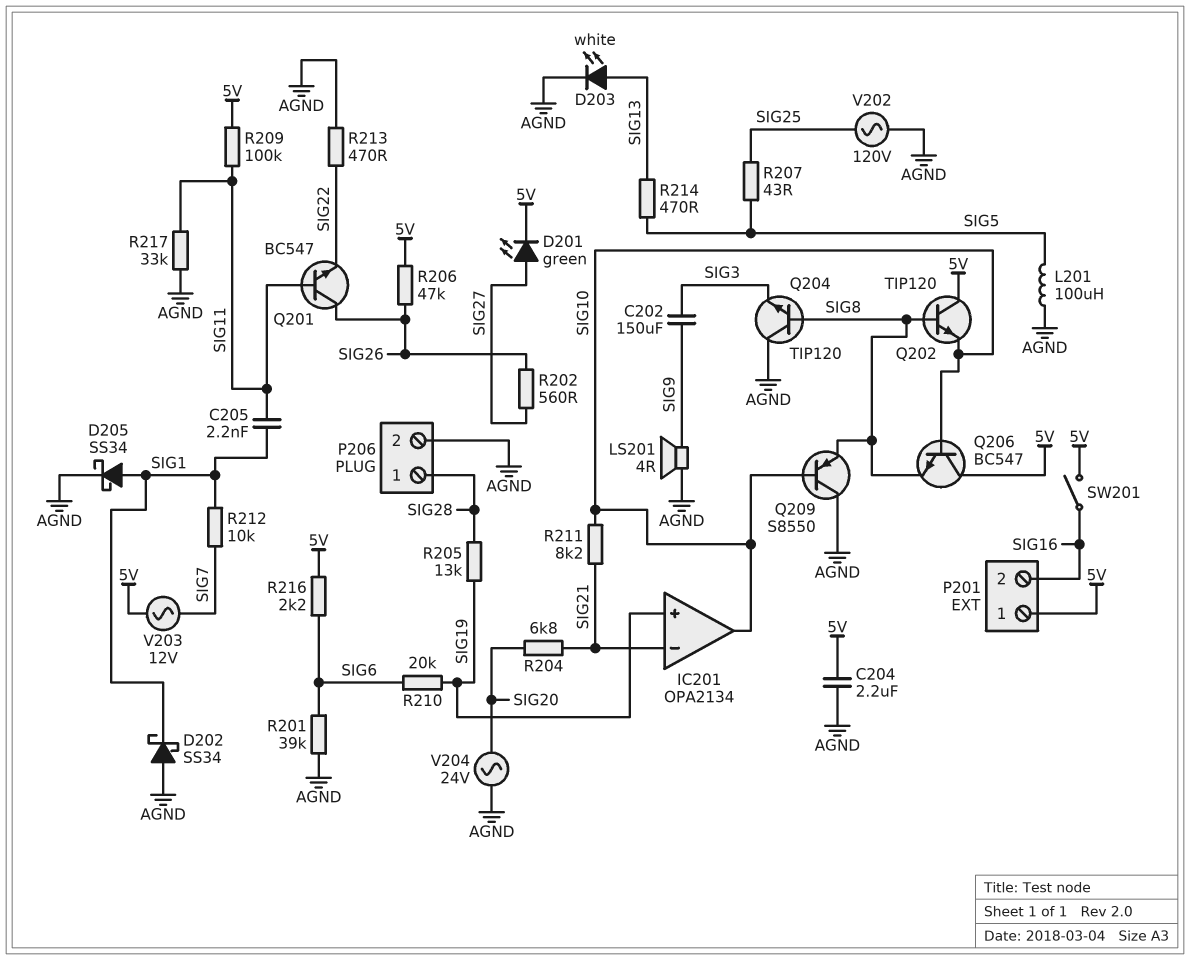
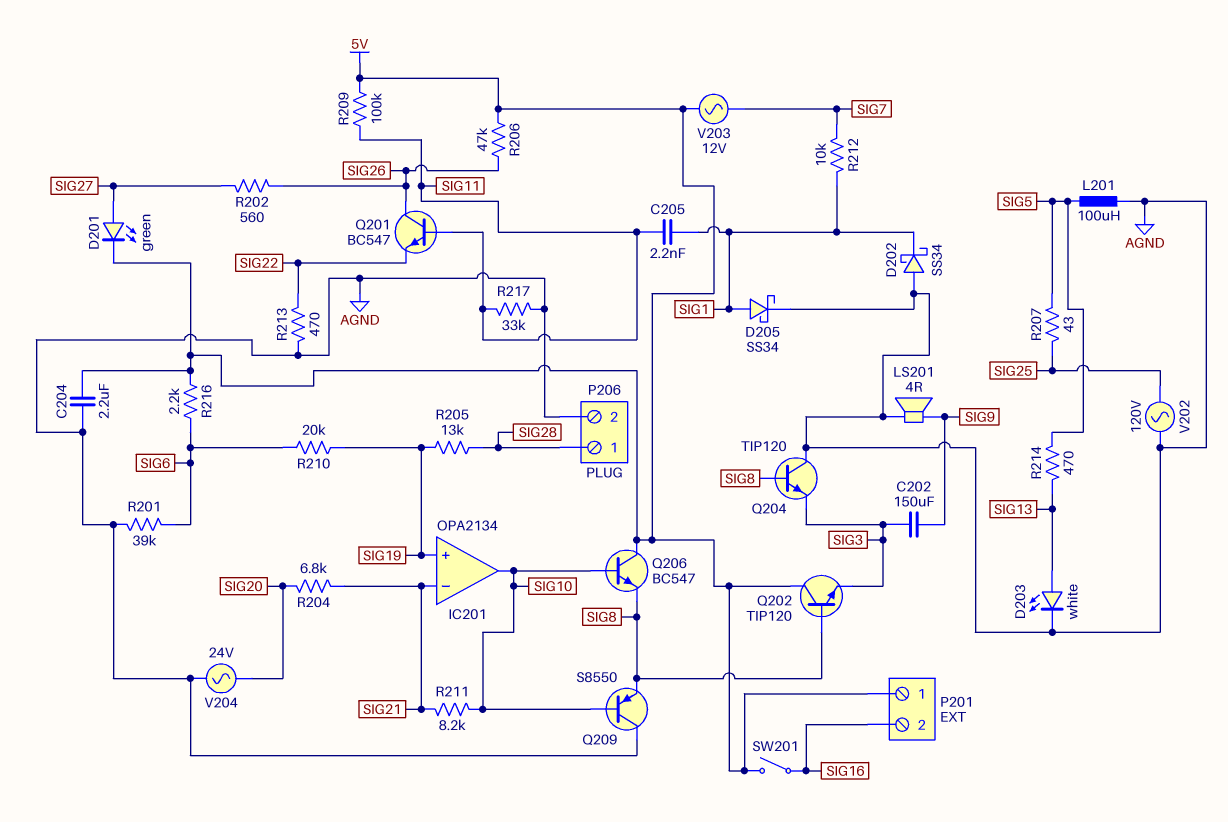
Q202: NPN TIP120 (B SIG8, C 5V, E SIG10) -> NPN TIP120 (B SIG8, C 5V, E SIG3)

